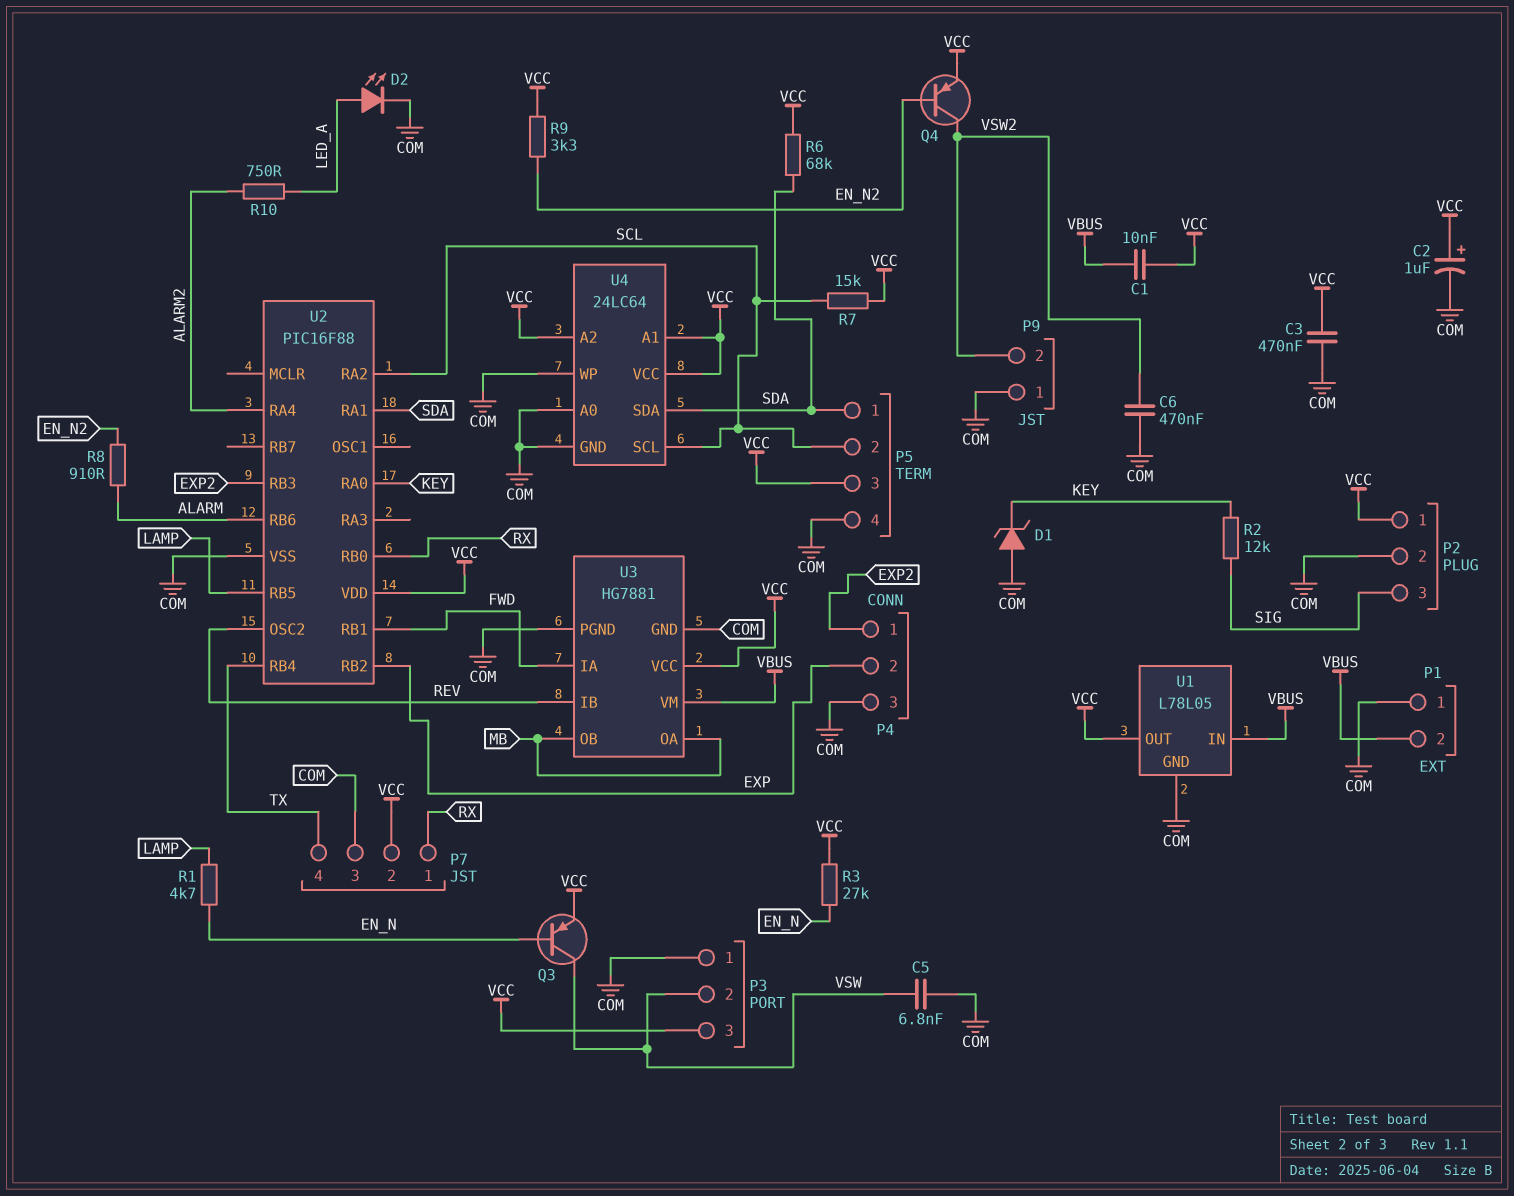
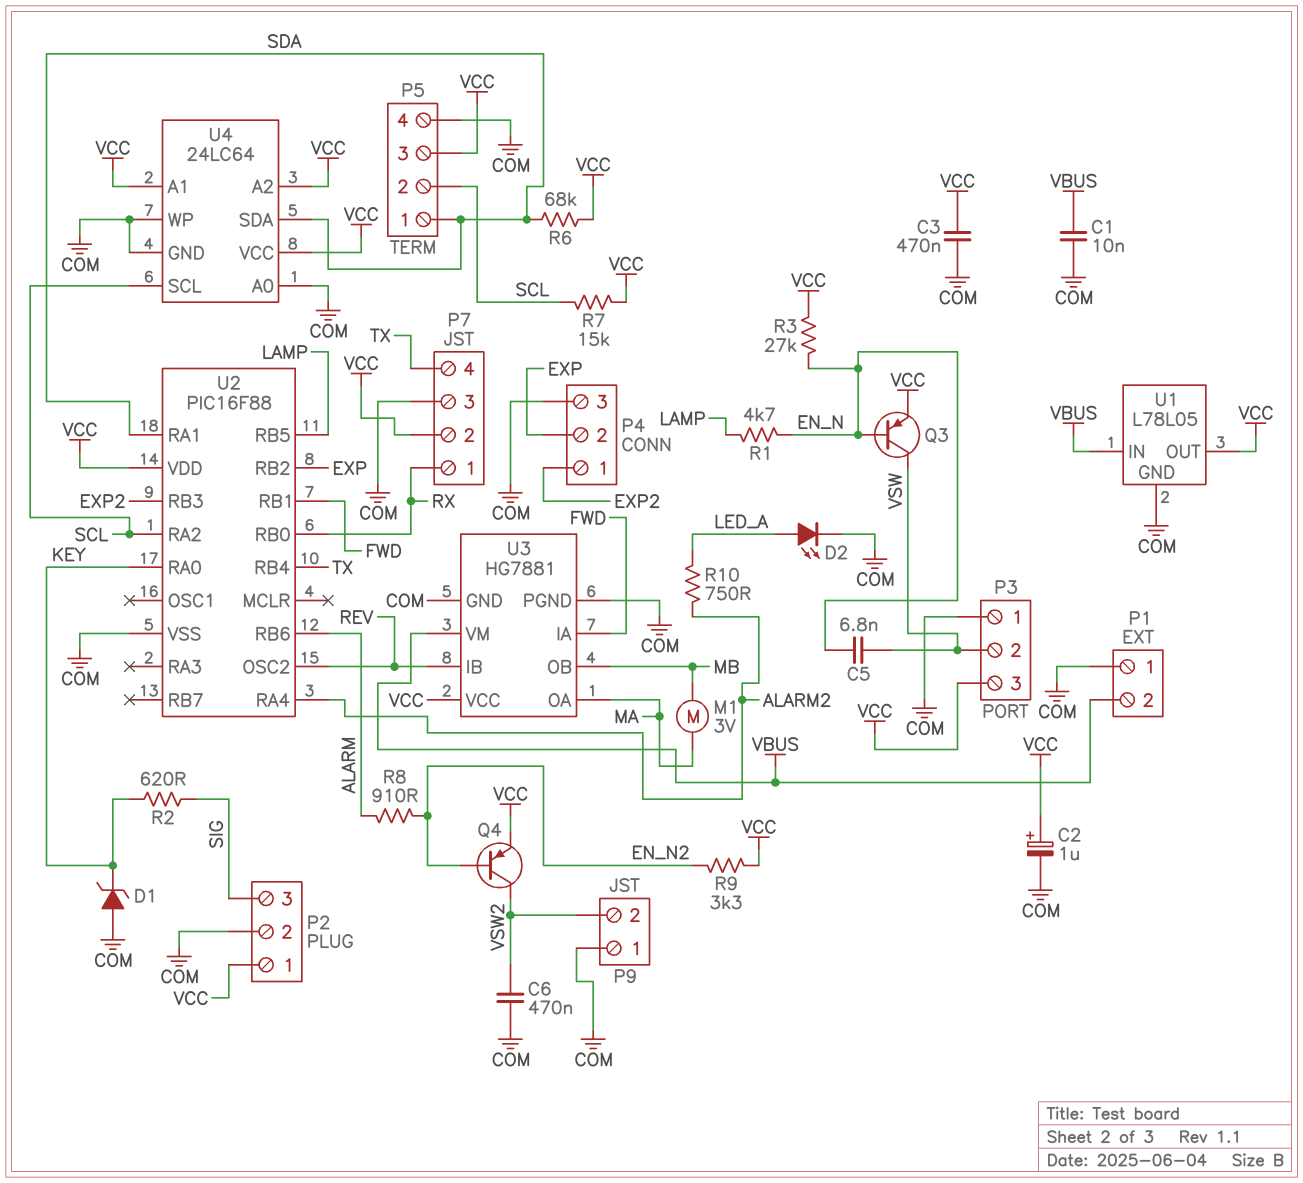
C1: 10nF (VBUS, VCC) -> 10nF (COM, VBUS)
C5: 6.8nF (COM, VSW) -> 6.8nF (EN_N, VSW)
M1: none -> motor 3V (MA, MB)
R2: 12k (KEY, SIG) -> 620 (KEY, SIG)
U3 pin OA: MB -> MA

